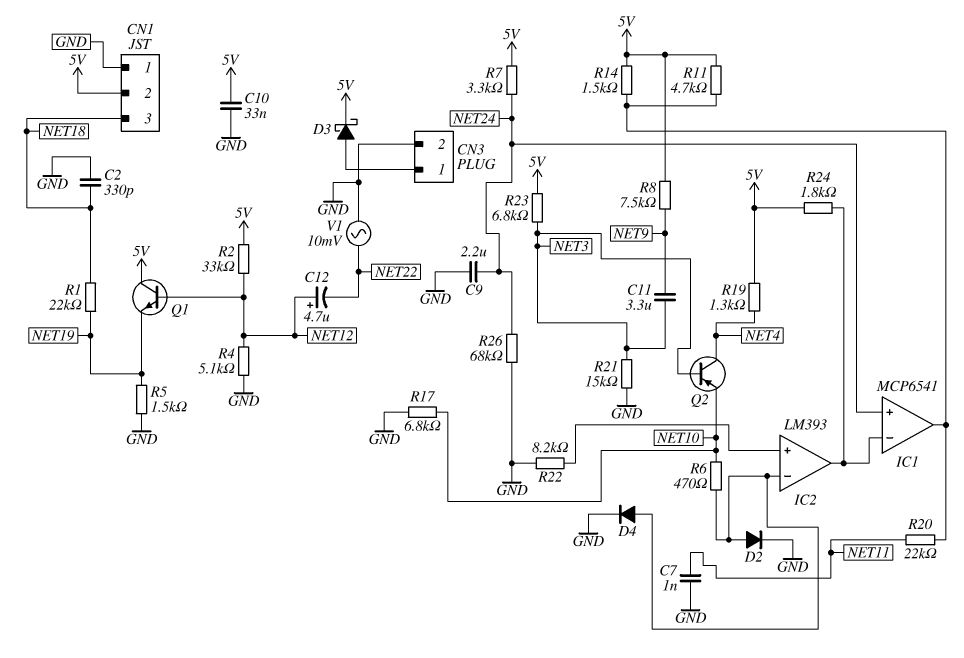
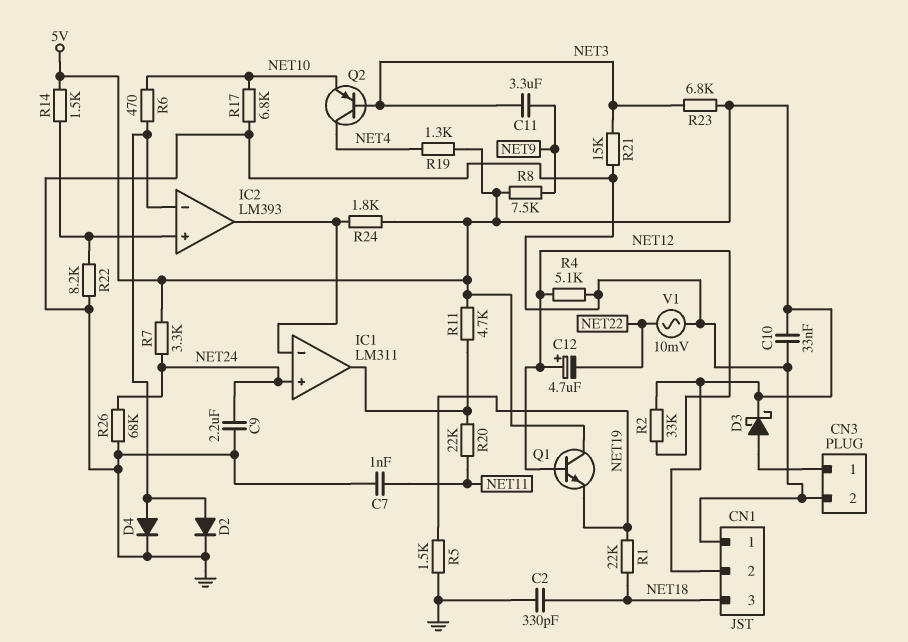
IC1: MCP6541 -> LM311
R14: 1.5k (5V, IC1/out) -> 1.5k (5V, IC2/in+)

